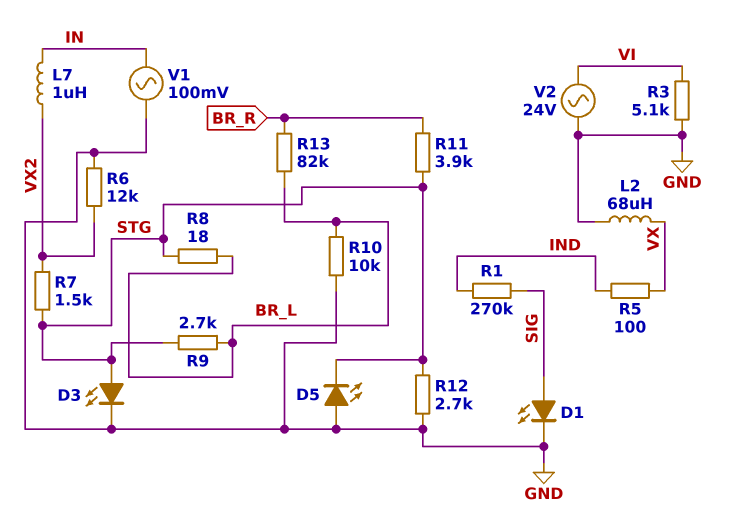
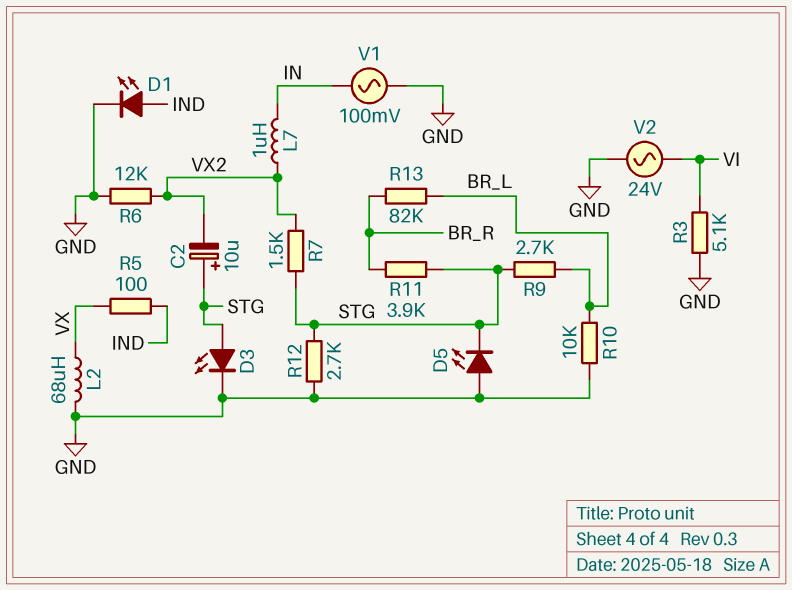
C2: none -> 10uF (plus STG, minus VX2)
D1: LED (A SIG, K GND) -> LED (A IND, K GND)
R1: 270k (IND, SIG) -> none
R8: 18 (BR_L, STG) -> none

